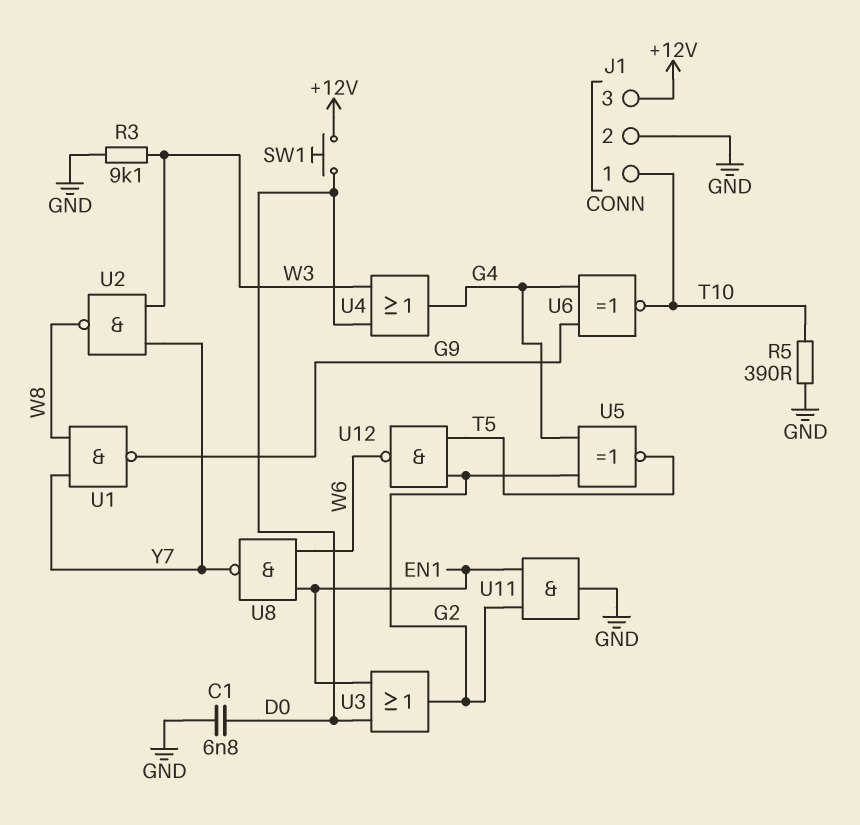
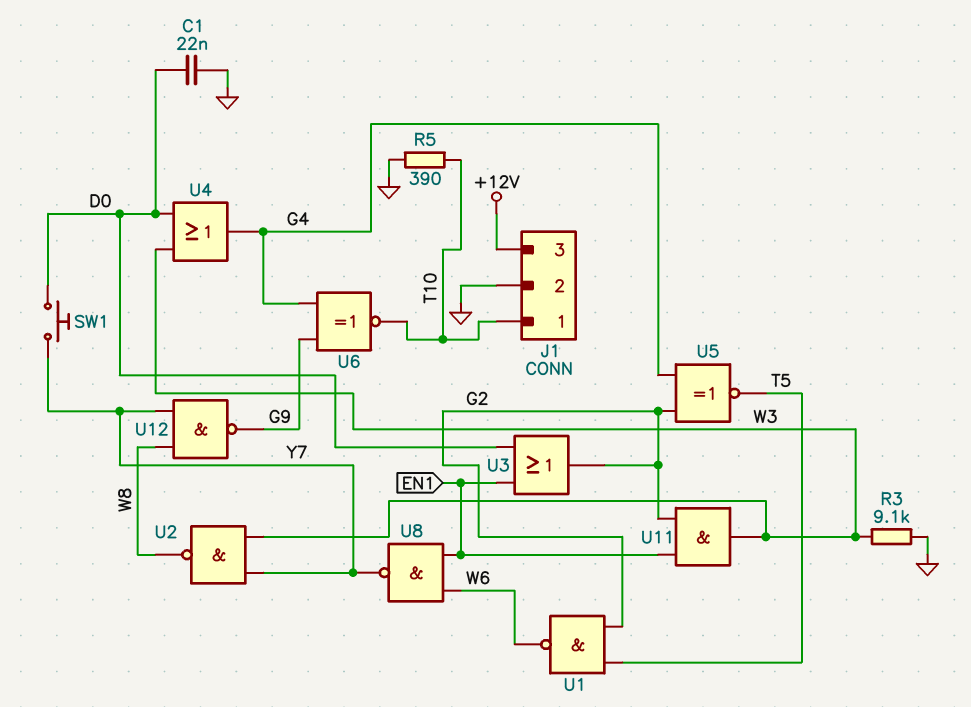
C1: 6.8nF (D0, GND) -> 22nF (D0, GND)
SW1: button (+12V, D0) -> button (D0, Y7)
U1: NAND (in W8, in Y7, out G9) -> NAND (in G2, in T5, out W6)
U11: AND (in EN1, in G2, out GND) -> AND (in EN1, in G2, out W3)
U12: NAND (in G2, in T5, out W6) -> NAND (in W8, in Y7, out G9)

